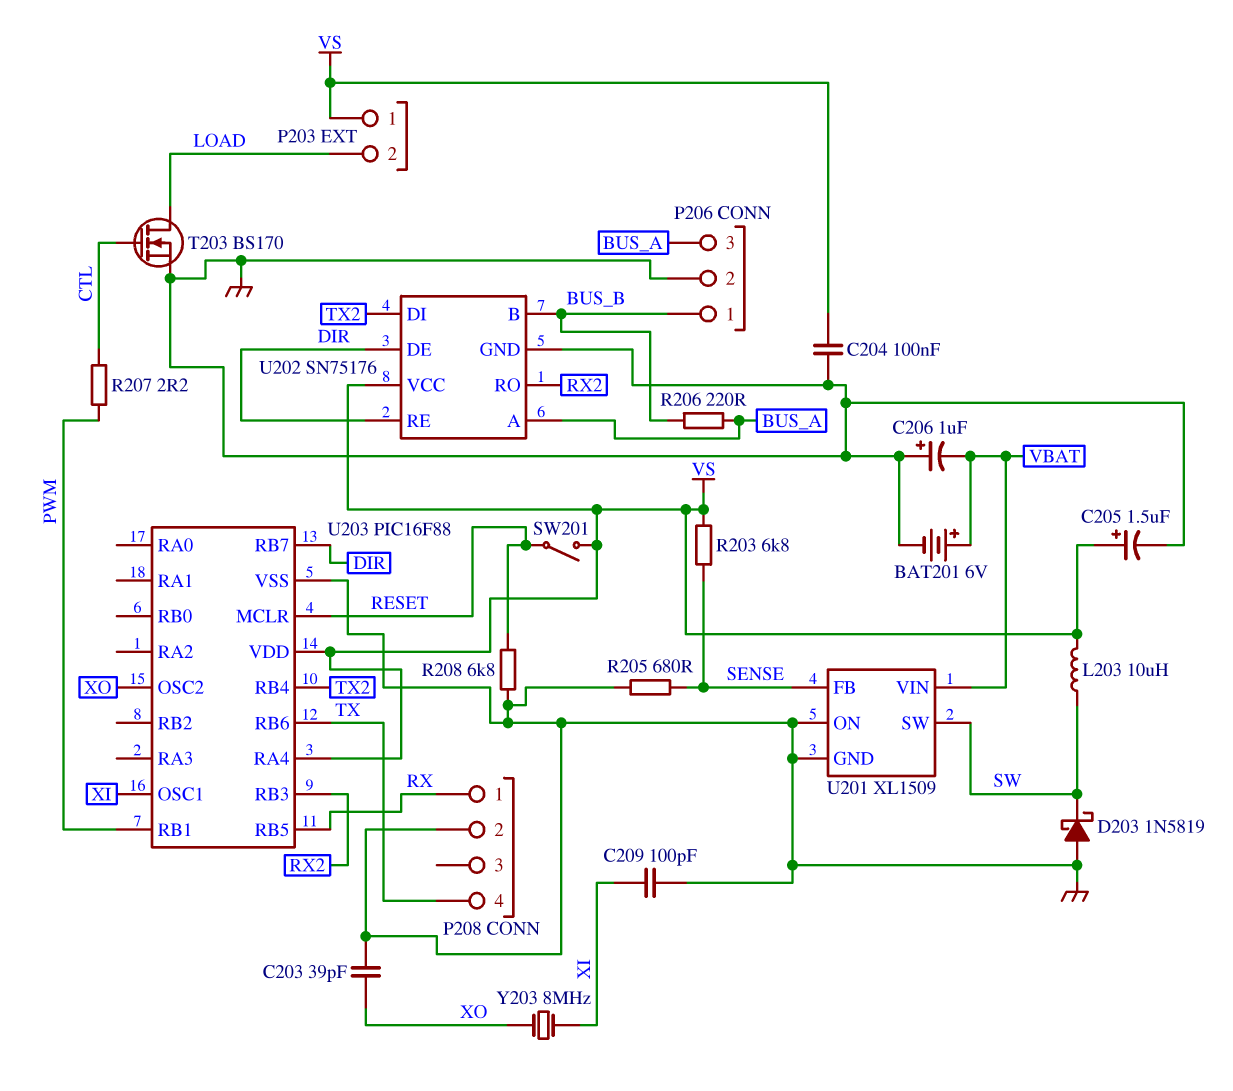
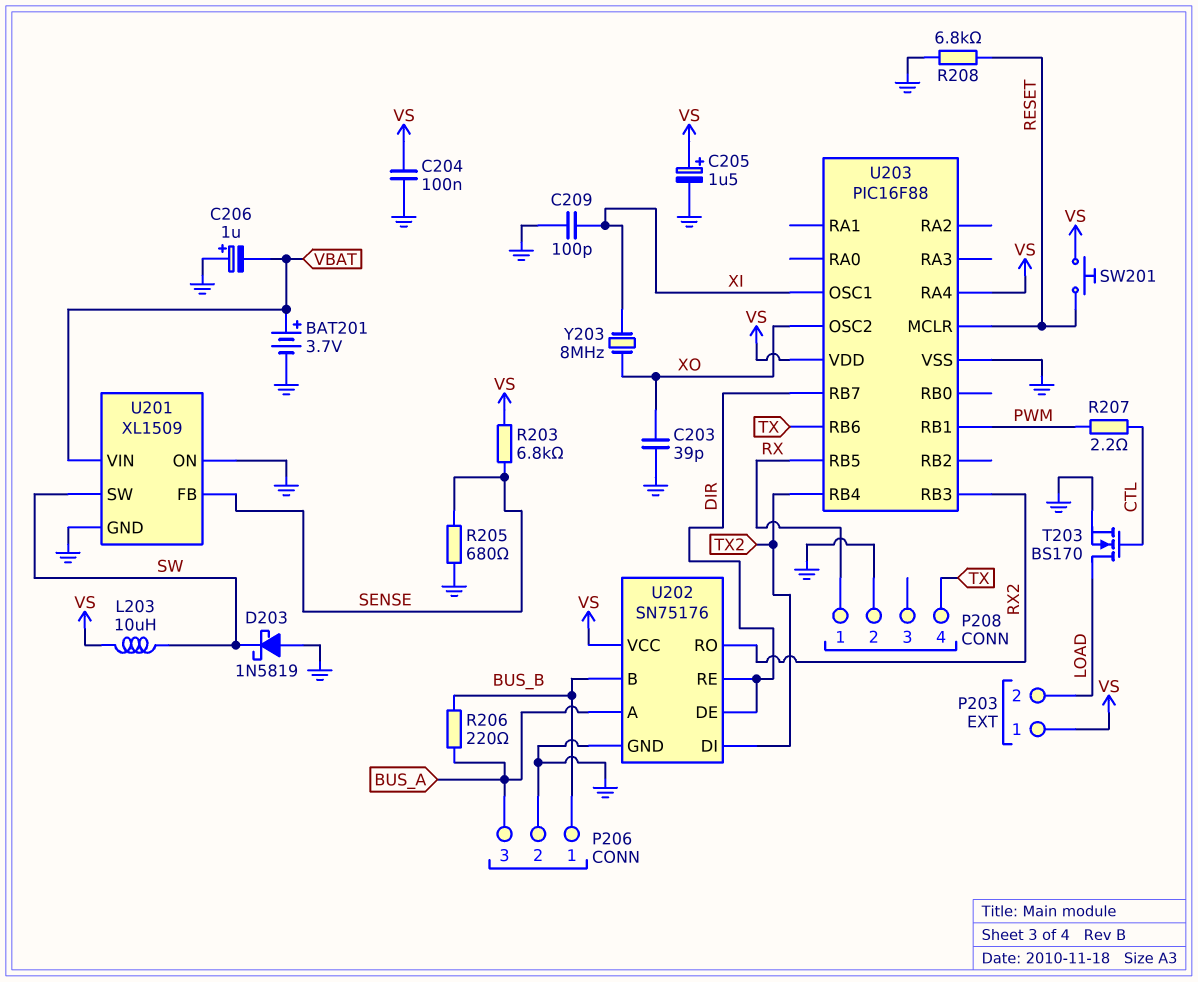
BAT201: 6V (plus VBAT, minus GND) -> 3.7V (plus VBAT, minus GND)
SW201: switch (RESET, VS) -> button (RESET, VS)

